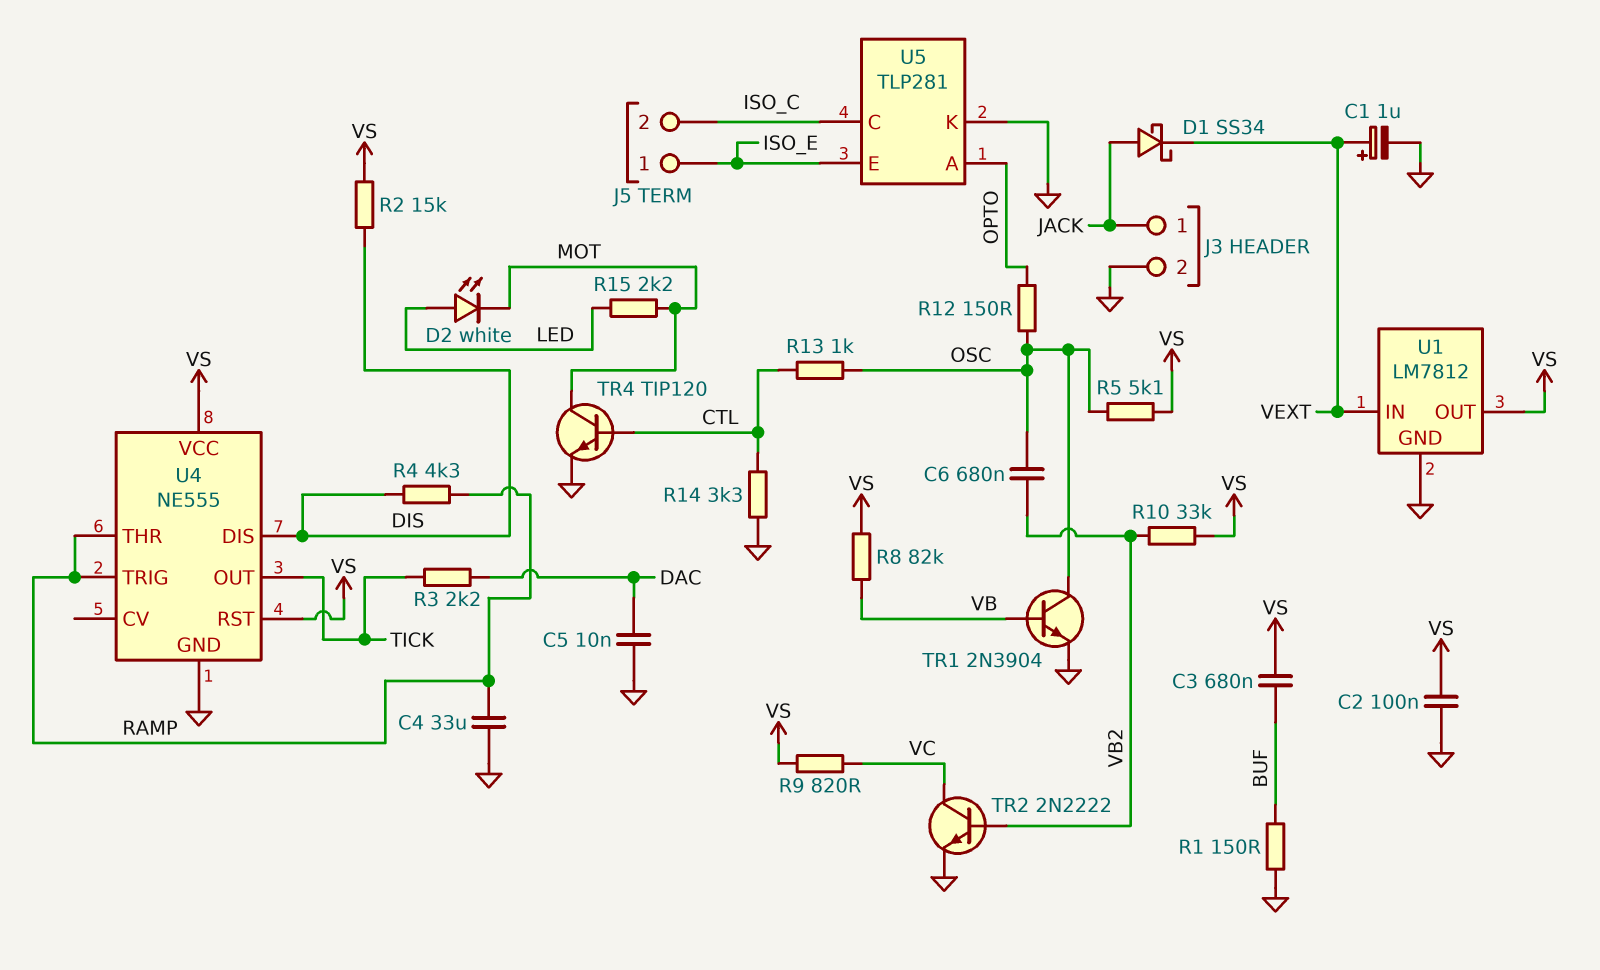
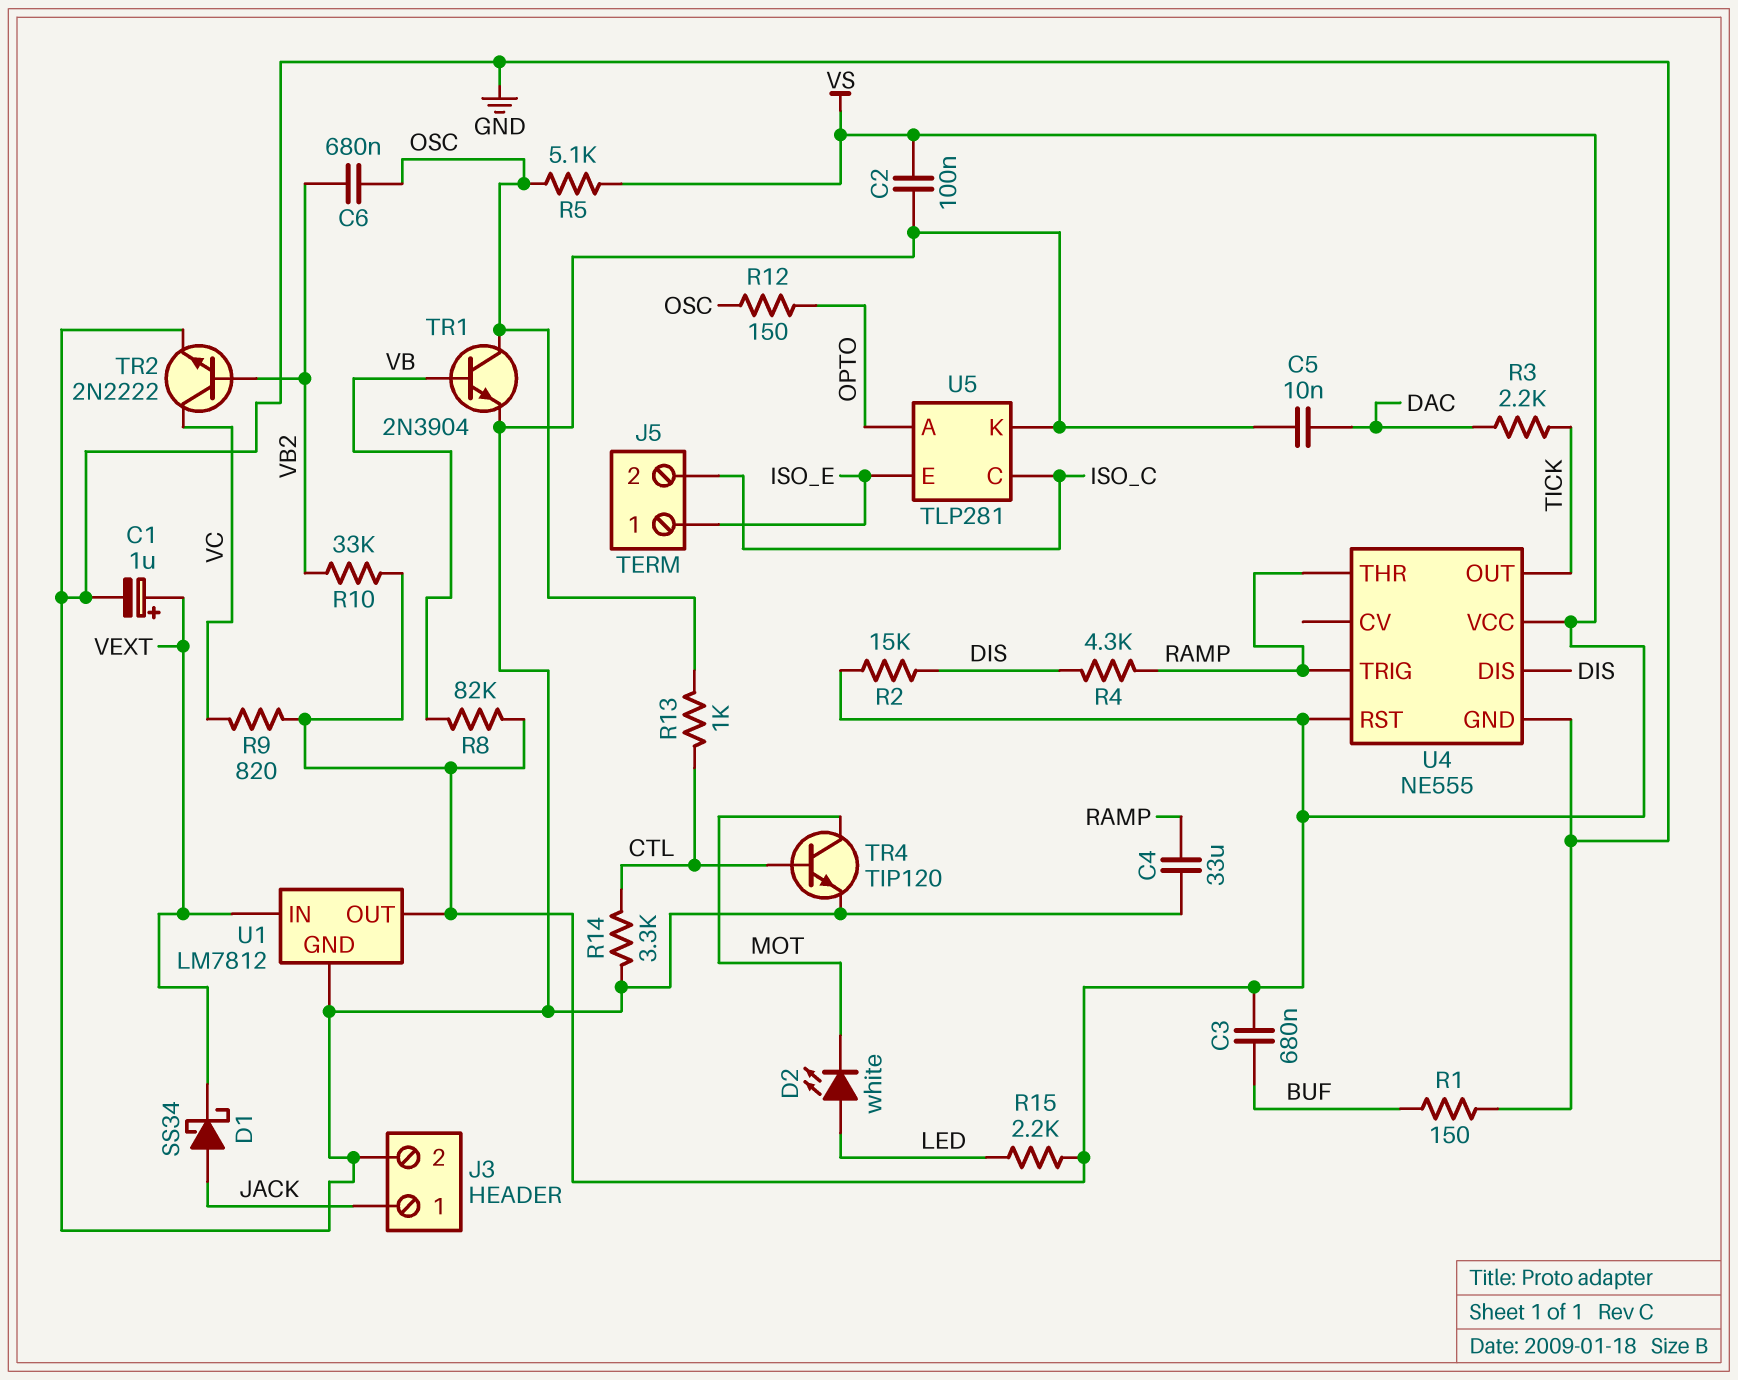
R15: 2.2k (LED, MOT) -> 2.2k (LED, VS)

